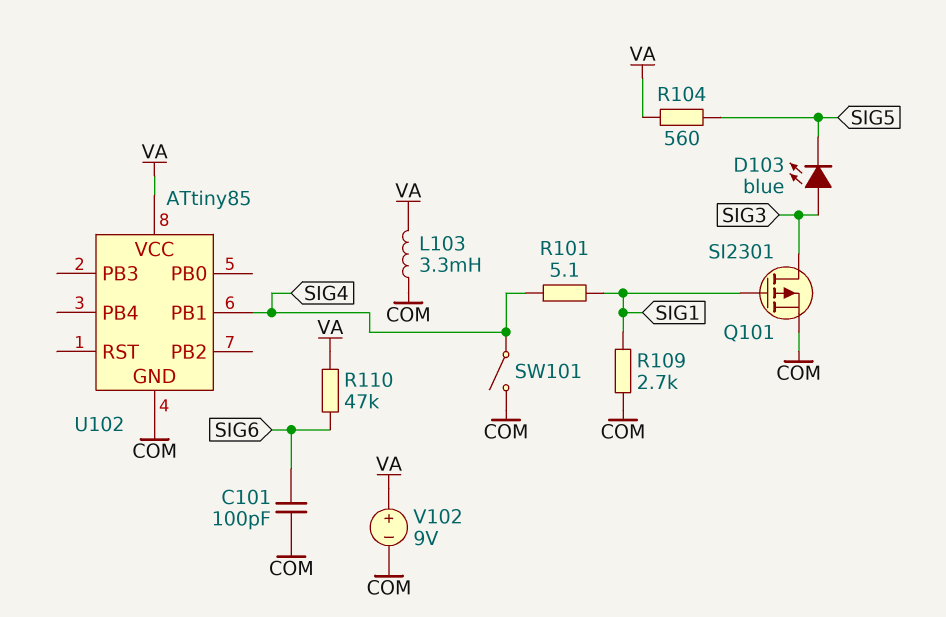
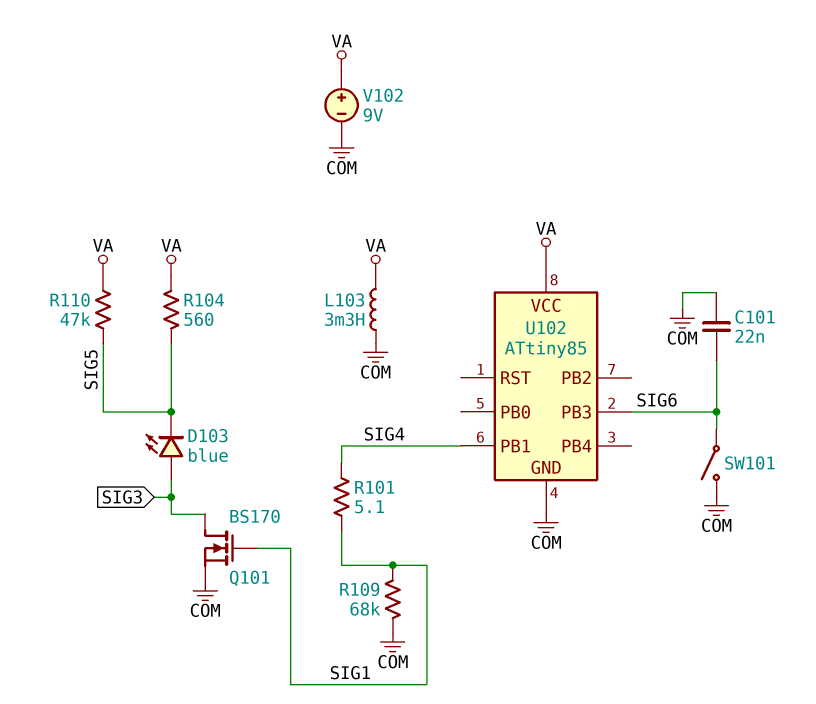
C101: 100pF (COM, SIG6) -> 22nF (COM, SIG6)
Q101: PMOS SI2301 (G SIG1, D SIG3, S COM) -> NMOS BS170 (G SIG1, D SIG3, S COM)
R109: 2.7k (COM, SIG1) -> 68k (COM, SIG1)
R110: 47k (SIG6, VA) -> 47k (SIG5, VA)
SW101: switch (COM, SIG4) -> switch (COM, SIG6)
U102 pin PB3: none -> SIG6

